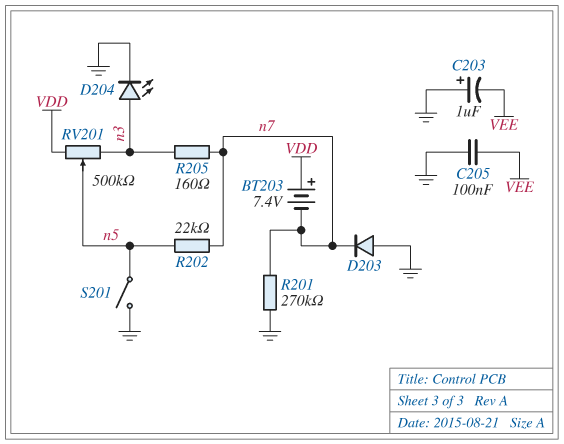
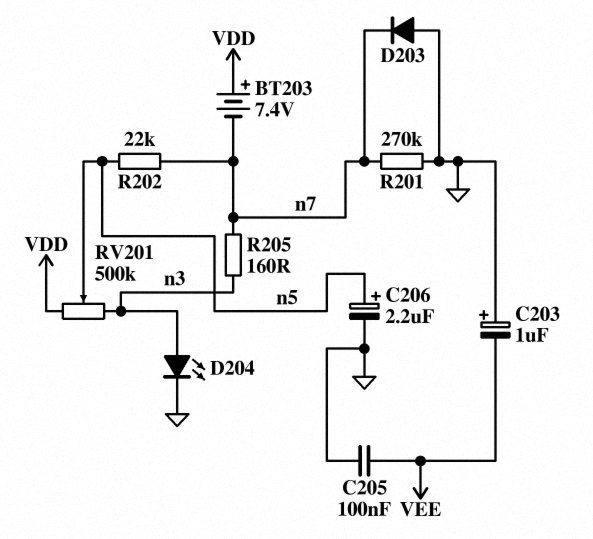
C206: none -> 2.2uF (plus n5, minus GND)
S201: switch (GND, n5) -> none

